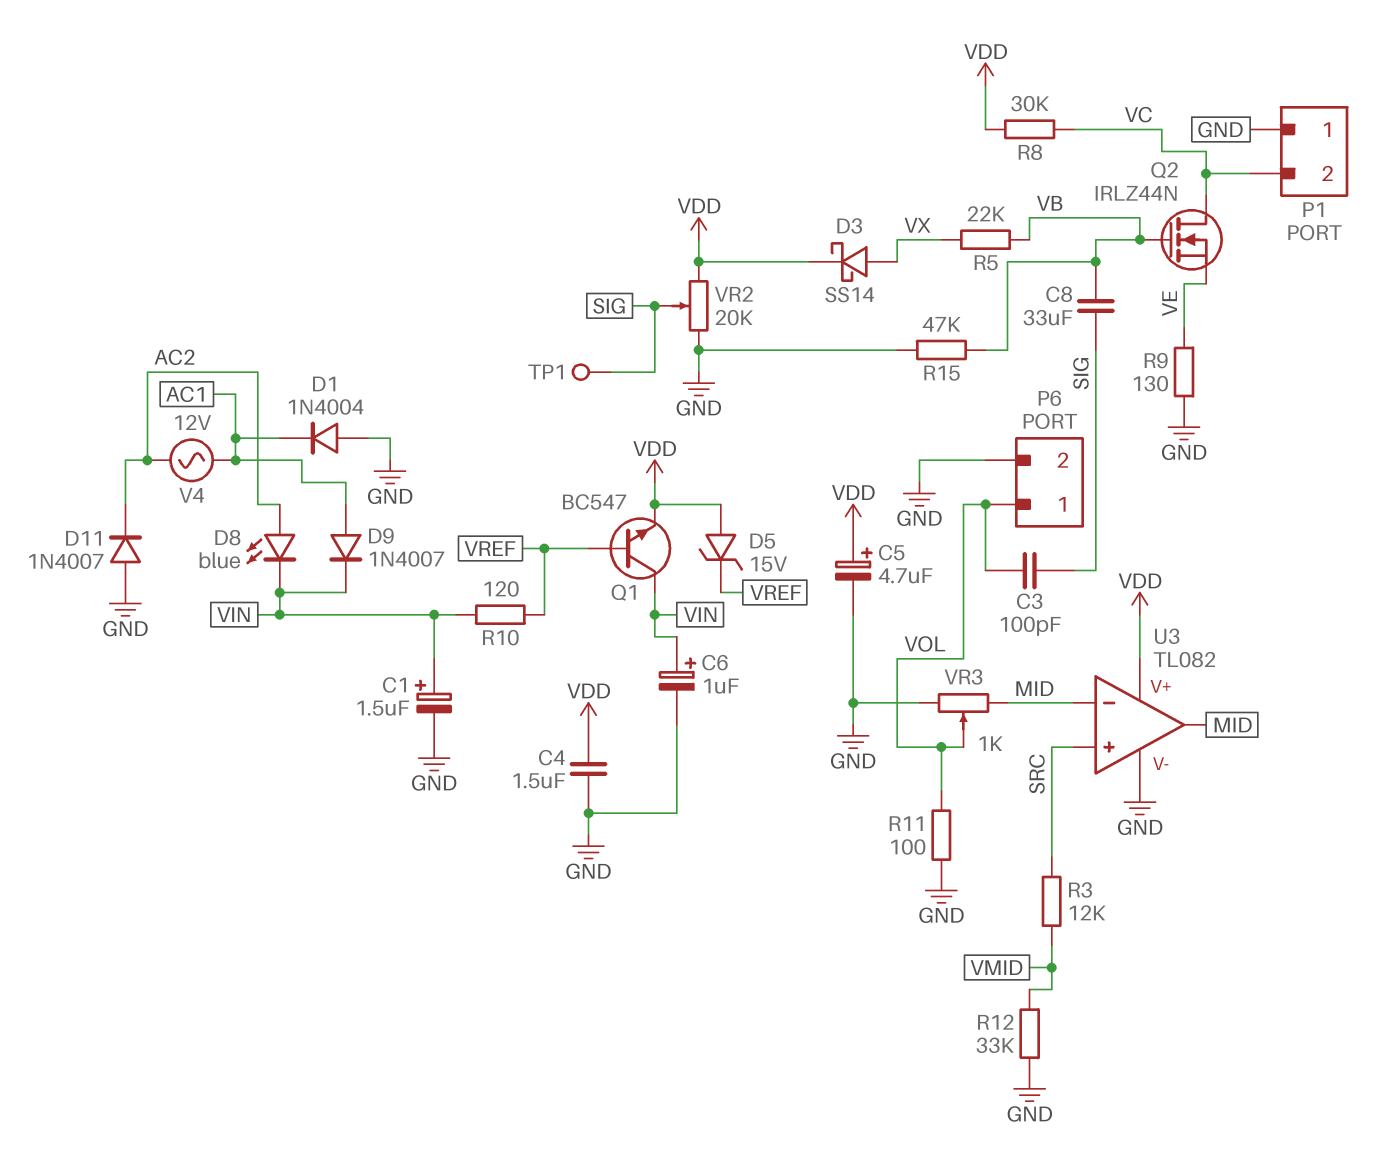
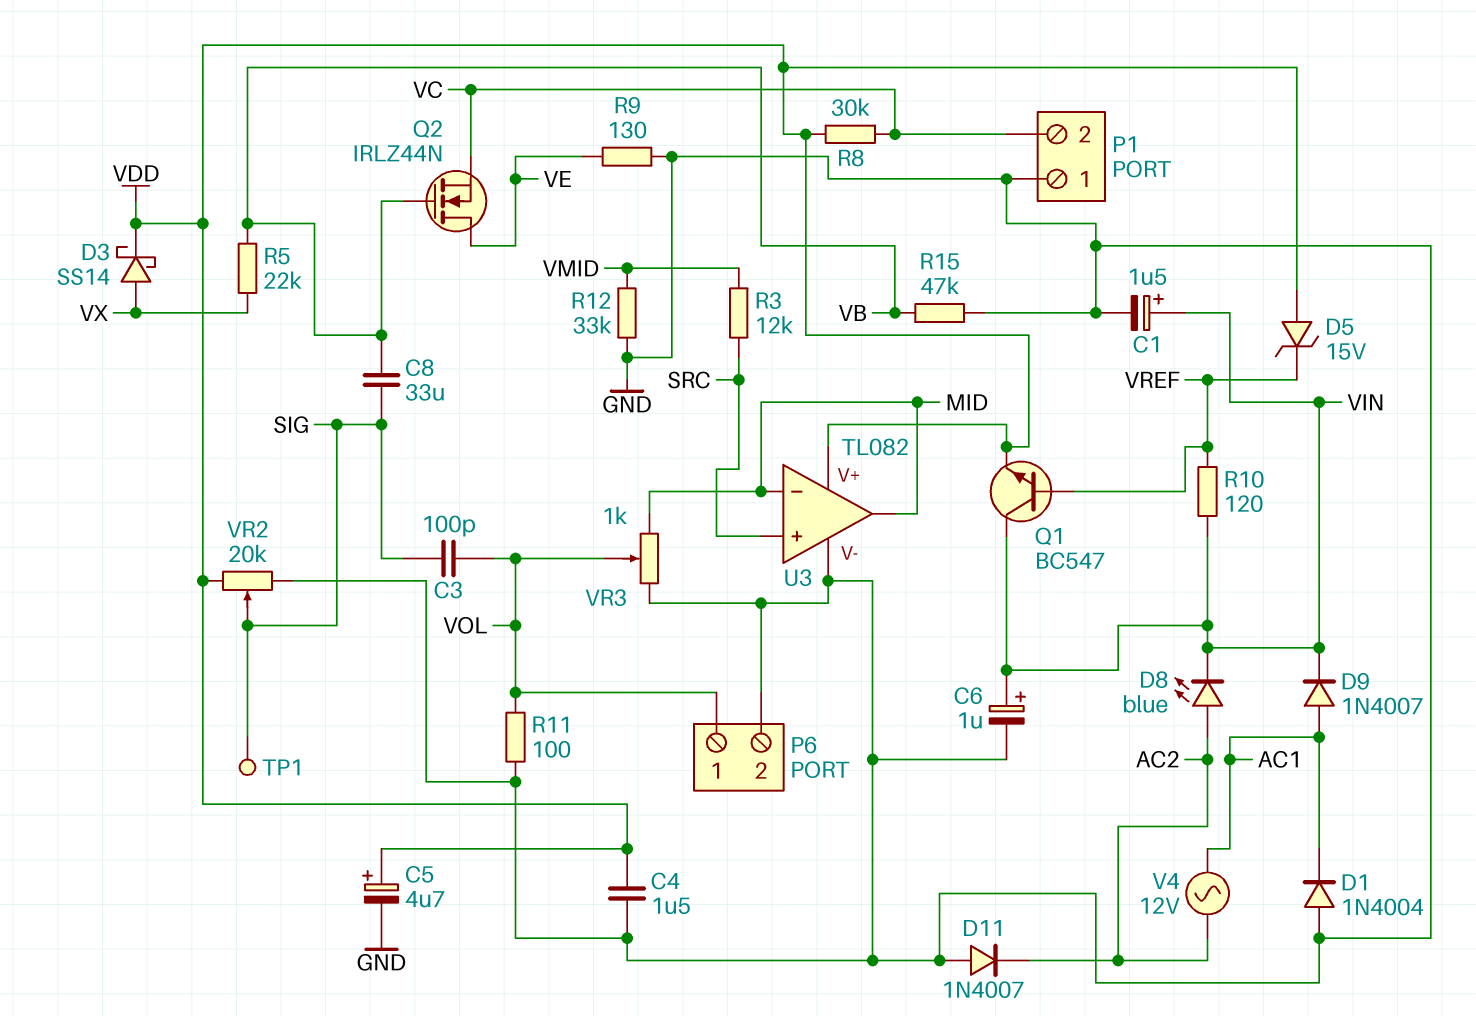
Q2: NMOS IRLZ44N (G VB, D VC, S VE) -> NMOS IRLZ44N (G VB, D VE, S VC)

